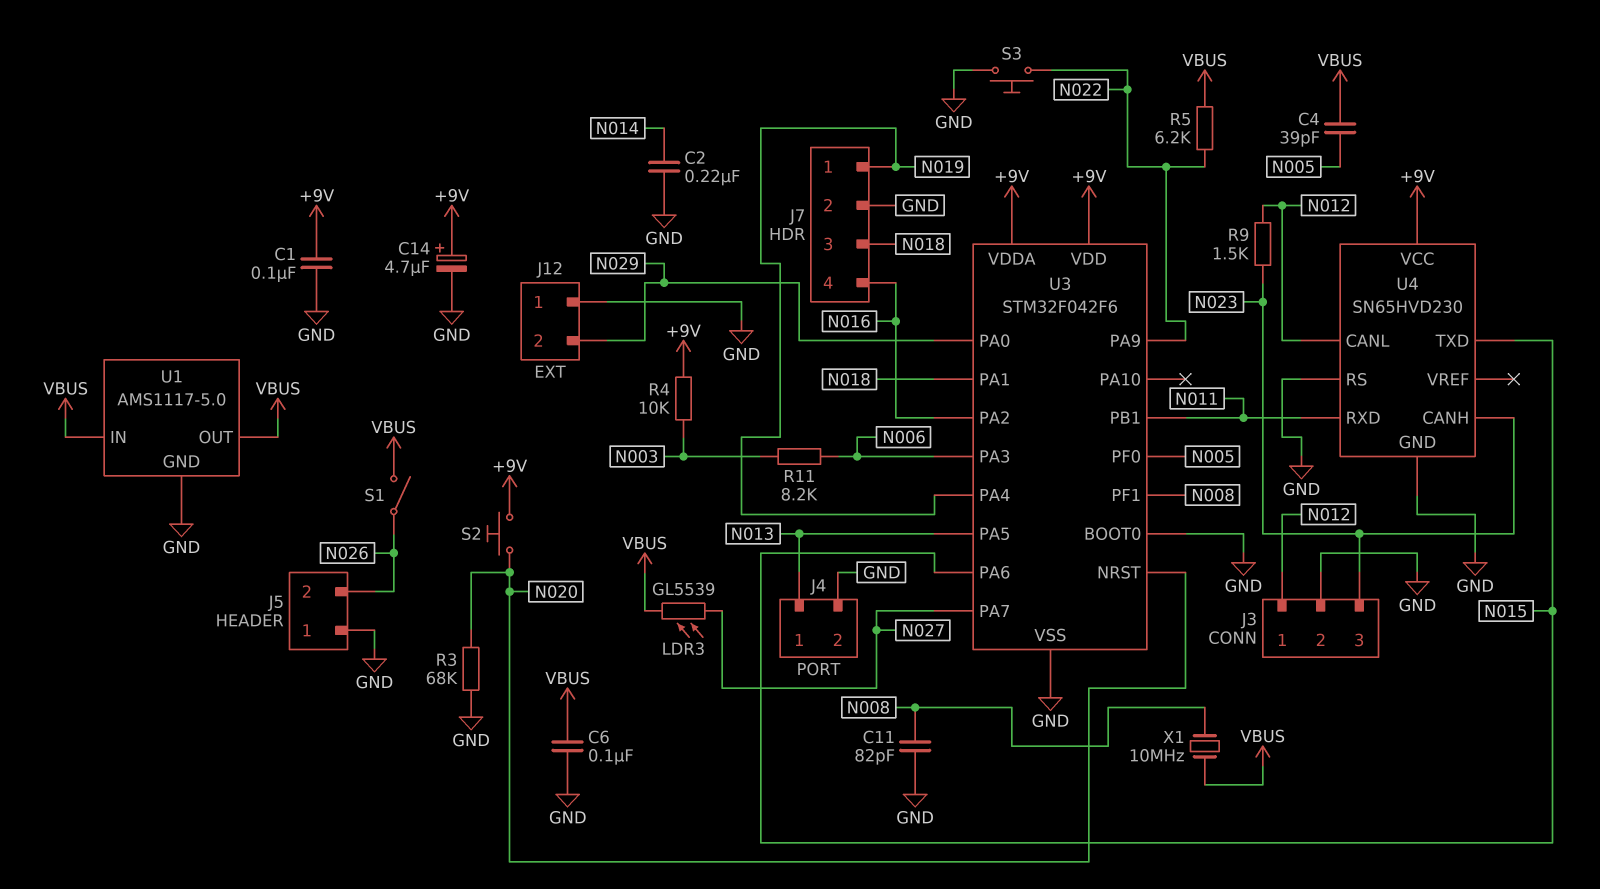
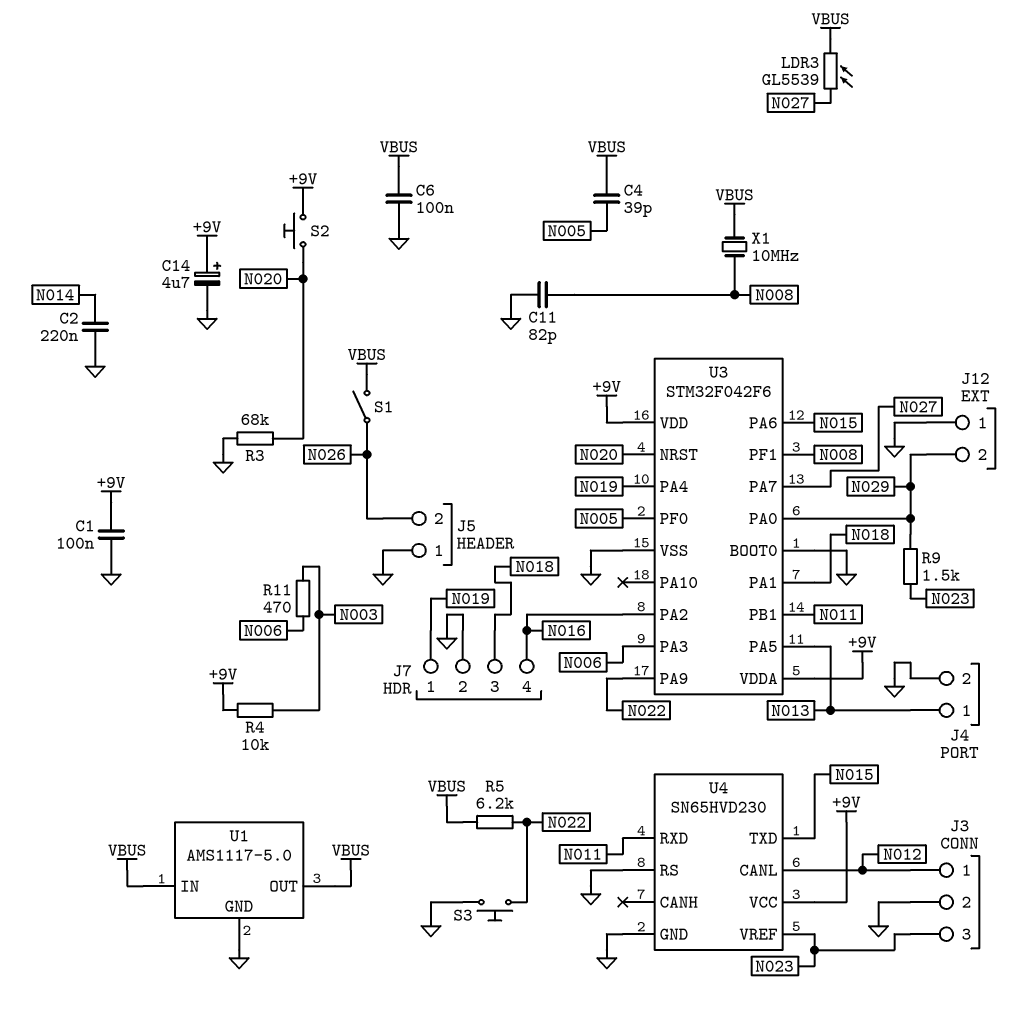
R9: 1.5k (N012, N023) -> 1.5k (N023, N029)
R11: 8.2k (N003, N006) -> 470 (N003, N006)
U4 pin CANH: N023 -> none
U4 pin VREF: none -> N023

